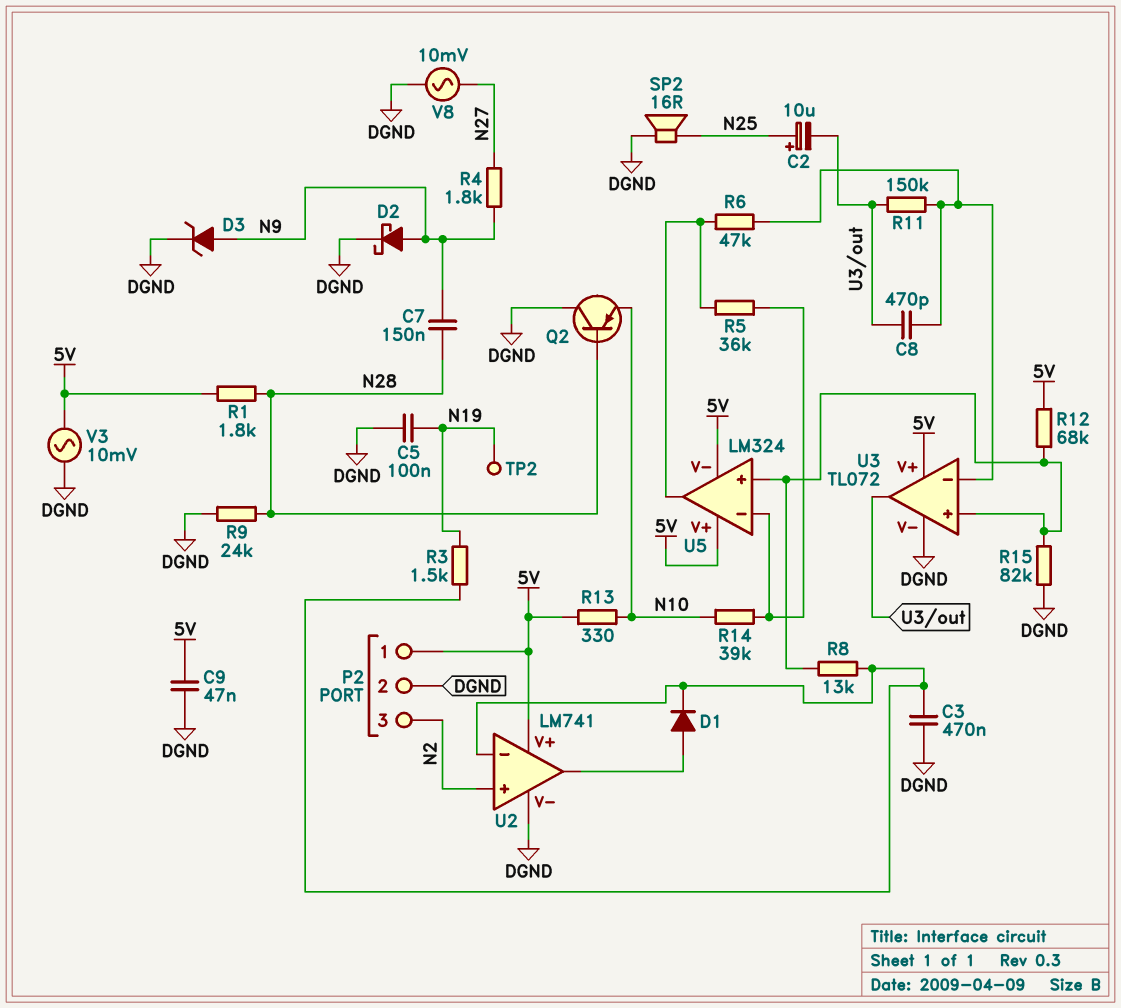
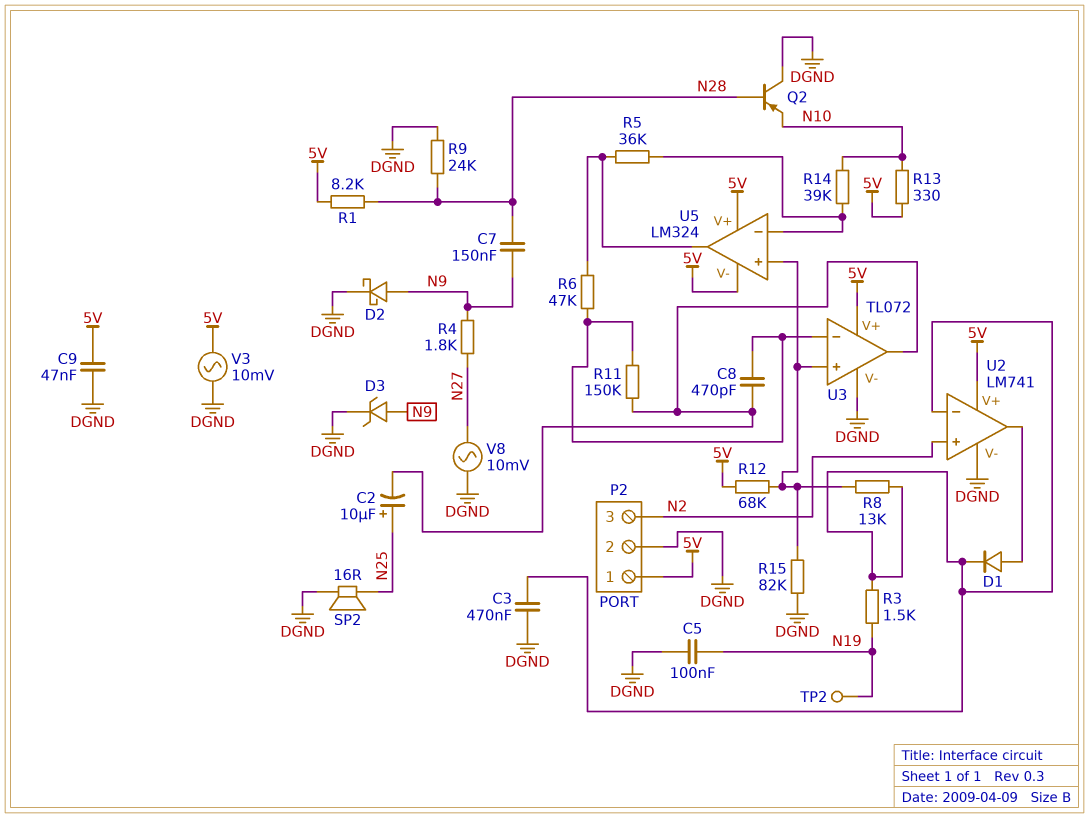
R1: 1.8k (5V, N28) -> 8.2k (5V, N28)

